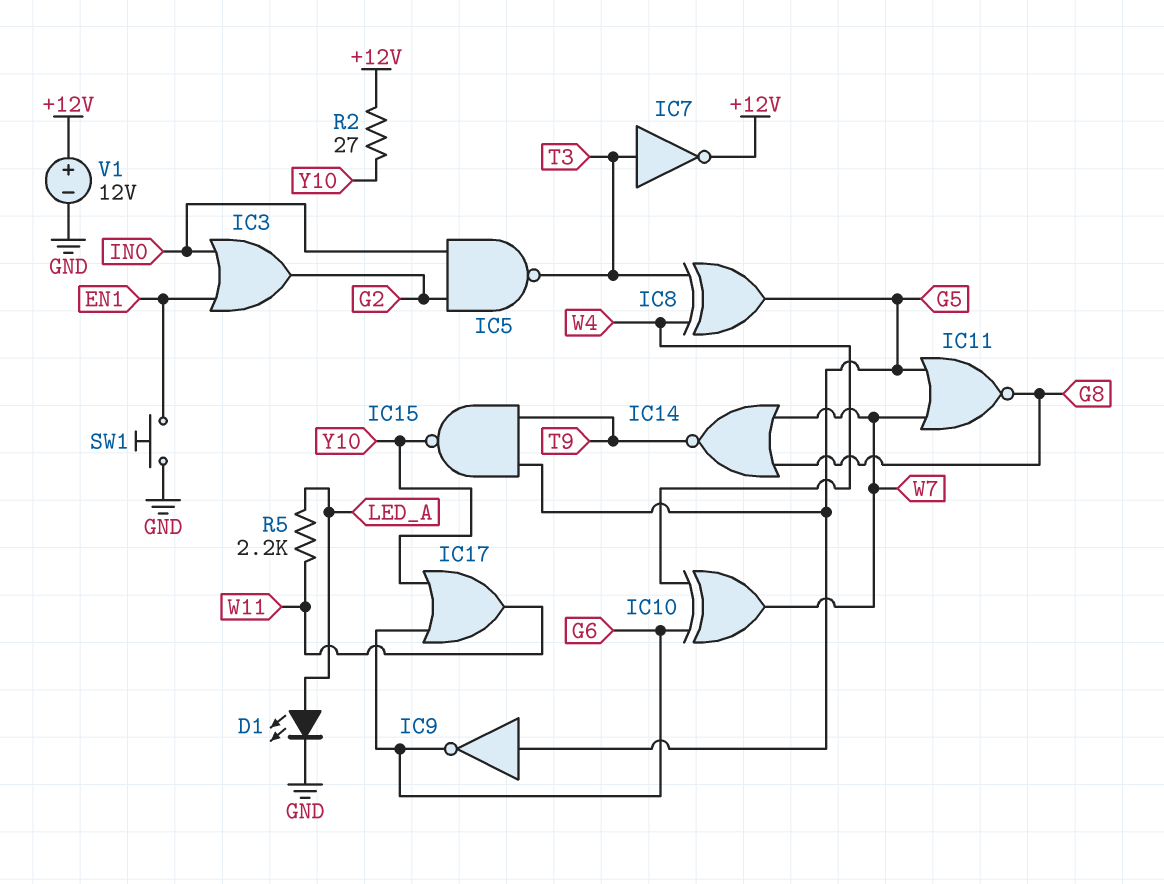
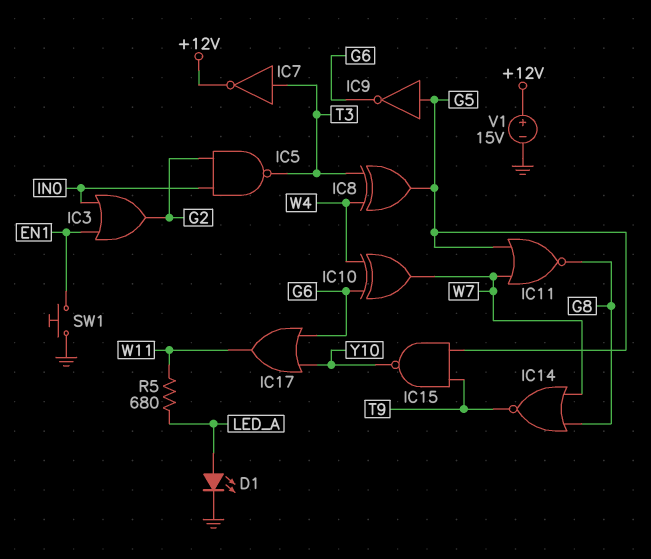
R2: 27 (+12V, Y10) -> none
R5: 2.2k (LED_A, W11) -> 680 (LED_A, W11)
V1: 12V (plus +12V, minus GND) -> 15V (plus +12V, minus GND)

